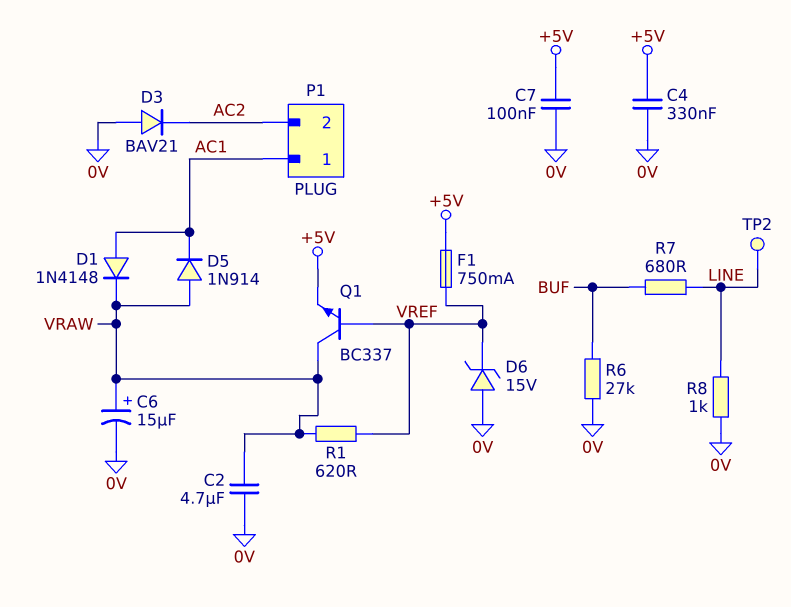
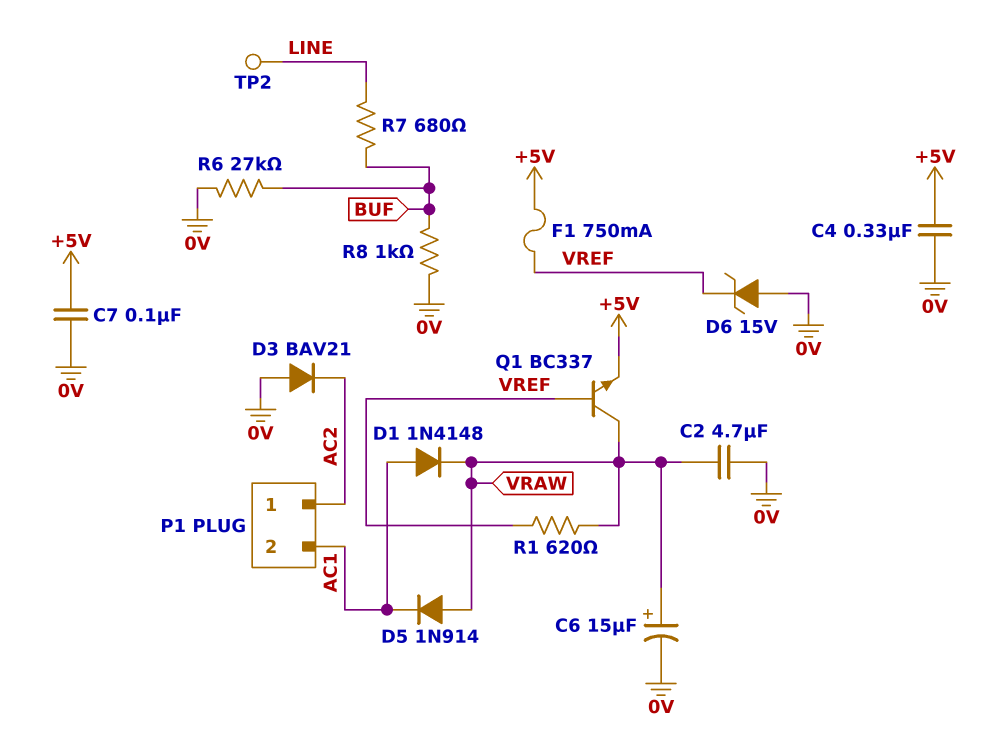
P1 pin 1: AC1 -> AC2
P1 pin 2: AC2 -> AC1
R8: 1k (0V, LINE) -> 1k (0V, BUF)

